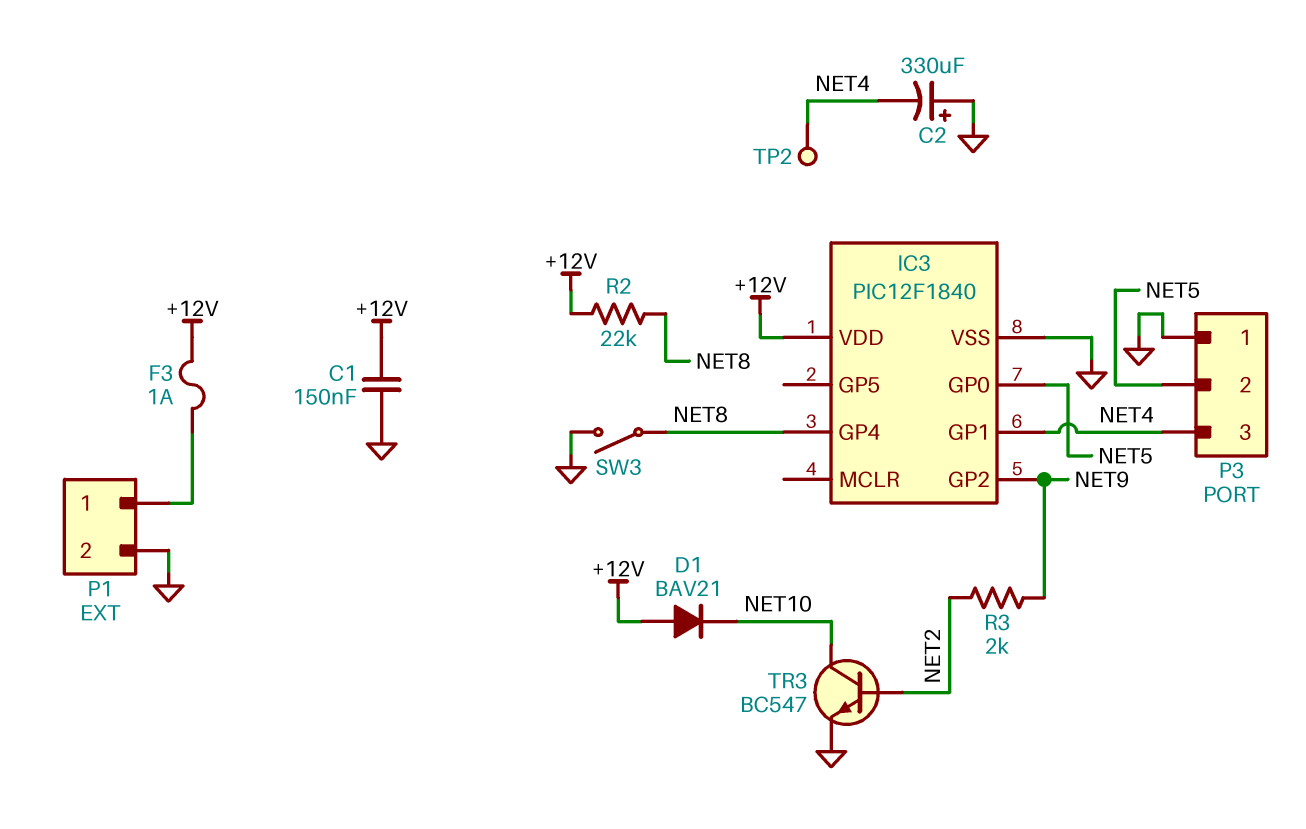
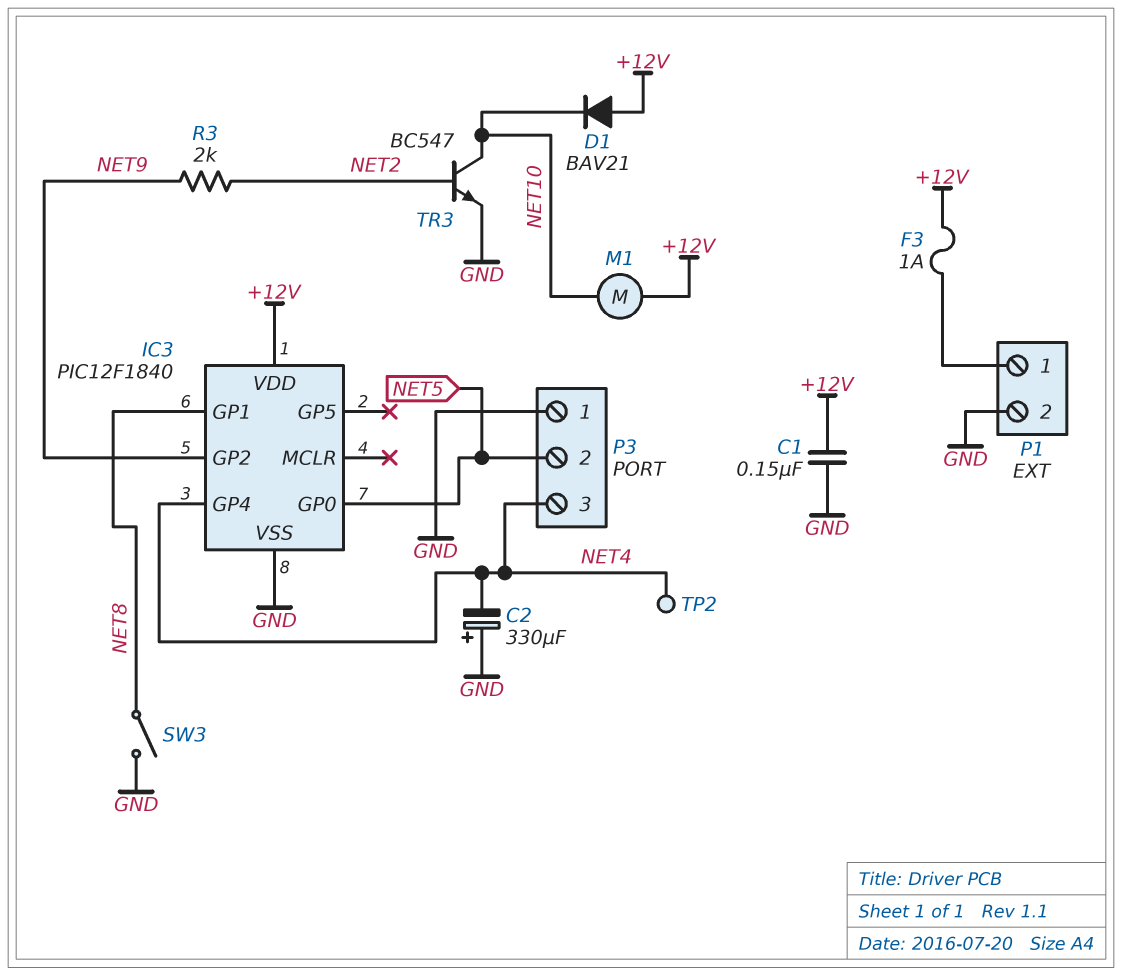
IC3 pin GP1: NET4 -> NET8
IC3 pin GP4: NET8 -> NET4
M1: none -> motor (+12V, NET10)
R2: 22k (+12V, NET8) -> none

